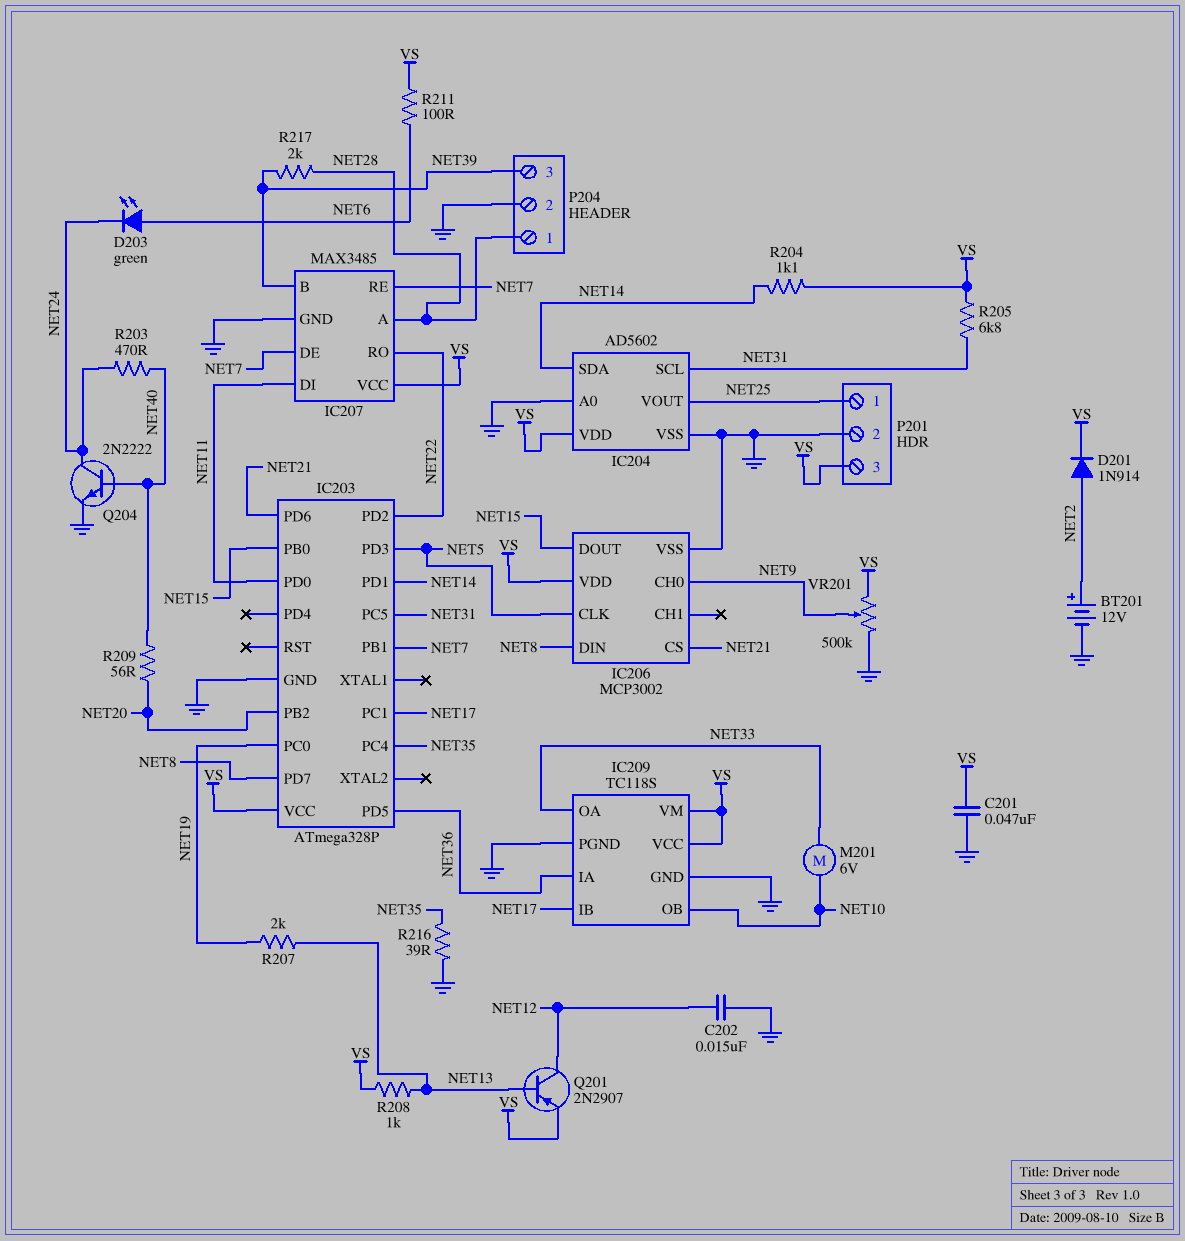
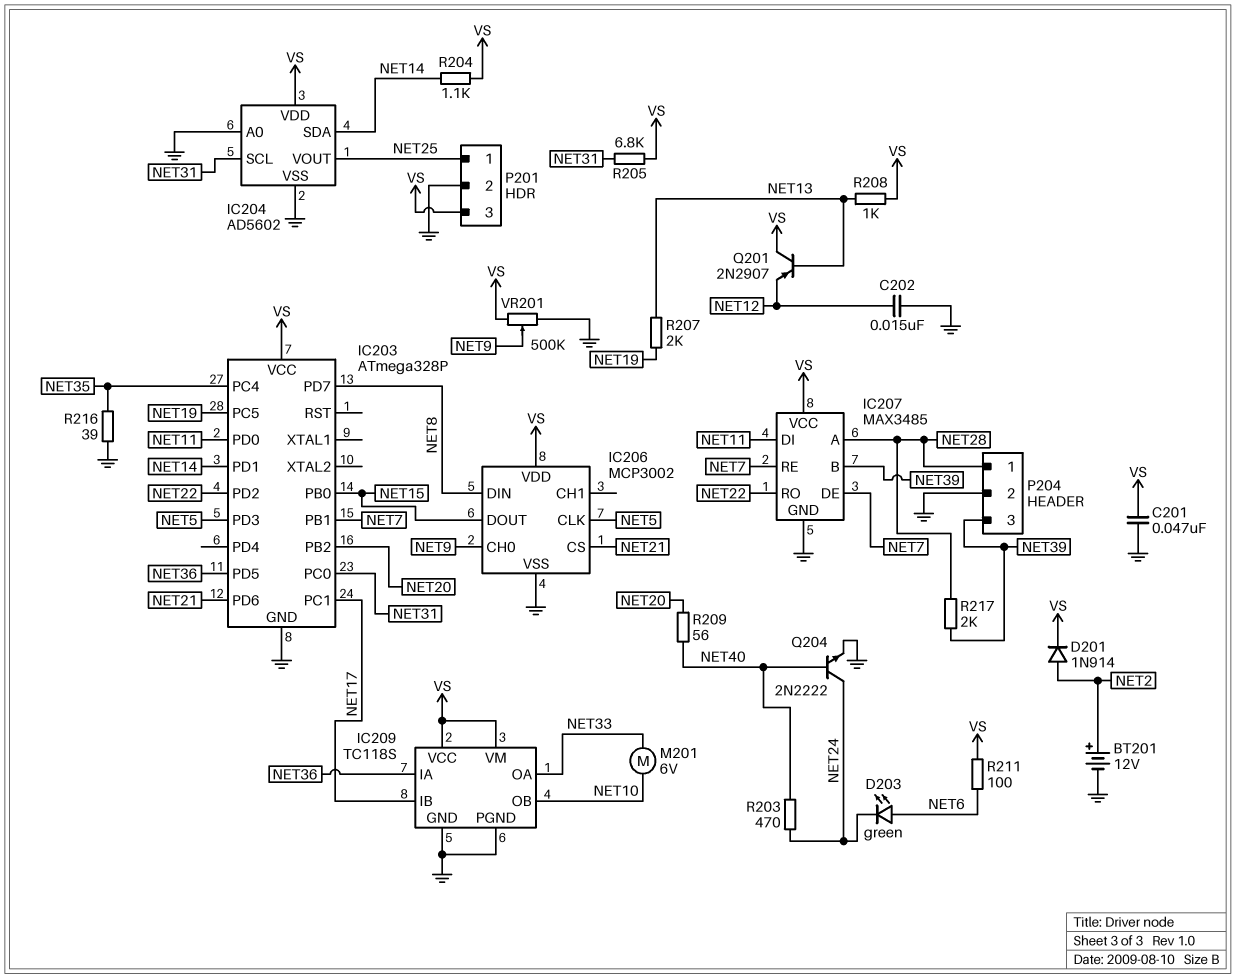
IC203 pin PC0: NET19 -> NET31
IC203 pin PC5: NET31 -> NET19
Q201: PNP 2N2907 (B NET13, C NET12, E VS) -> PNP 2N2907 (B NET13, C VS, E NET12)

